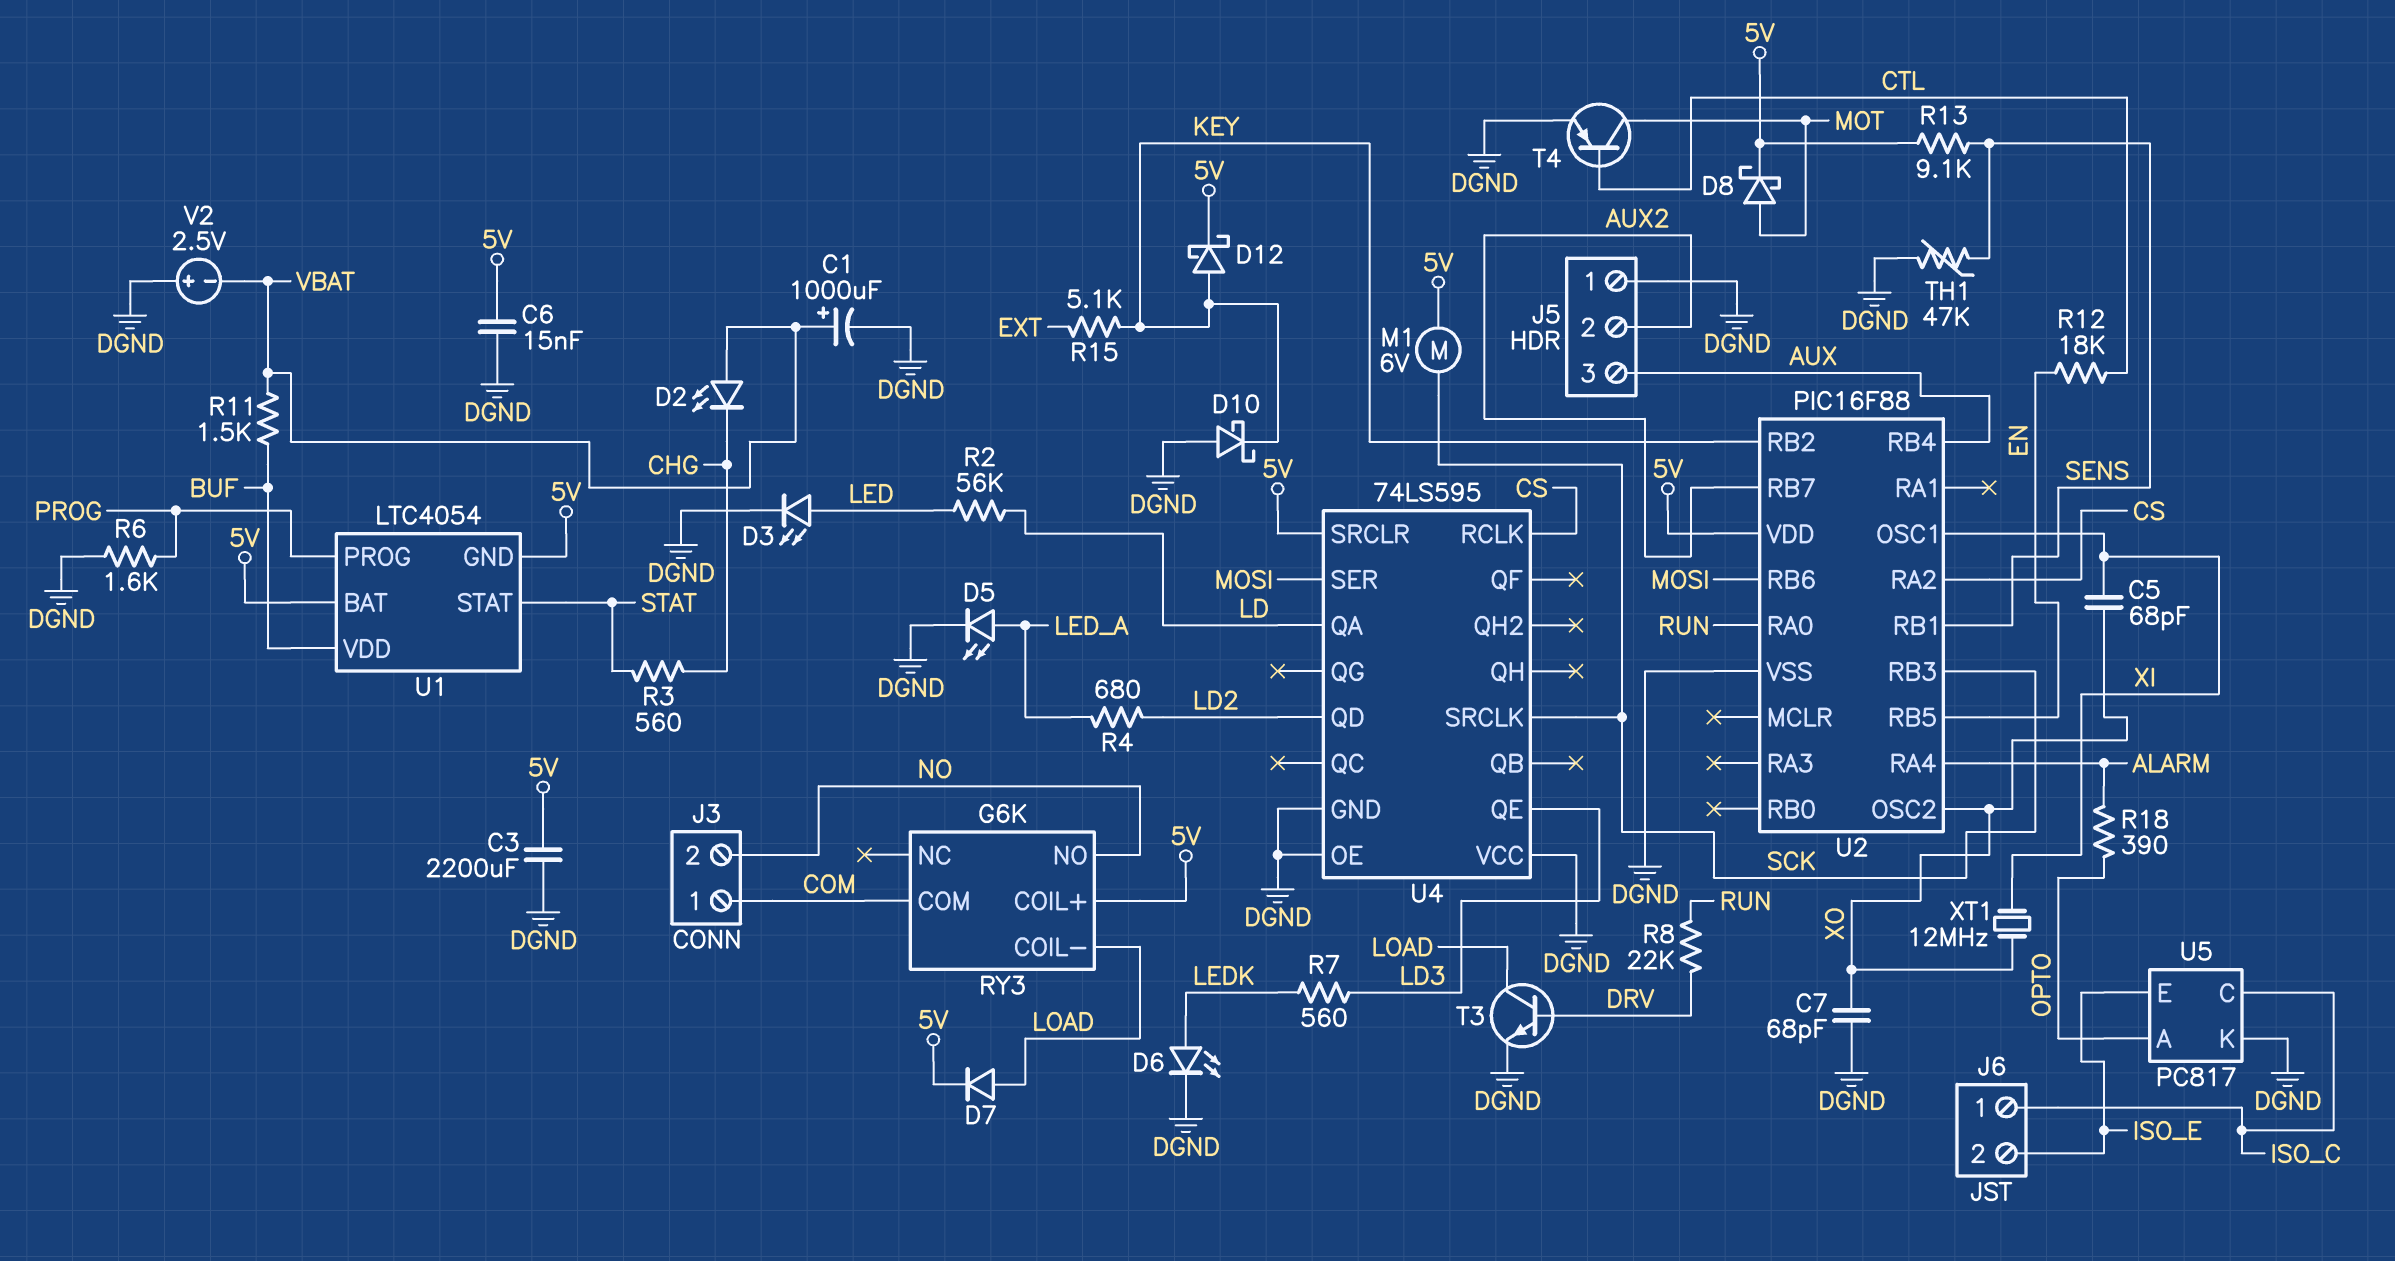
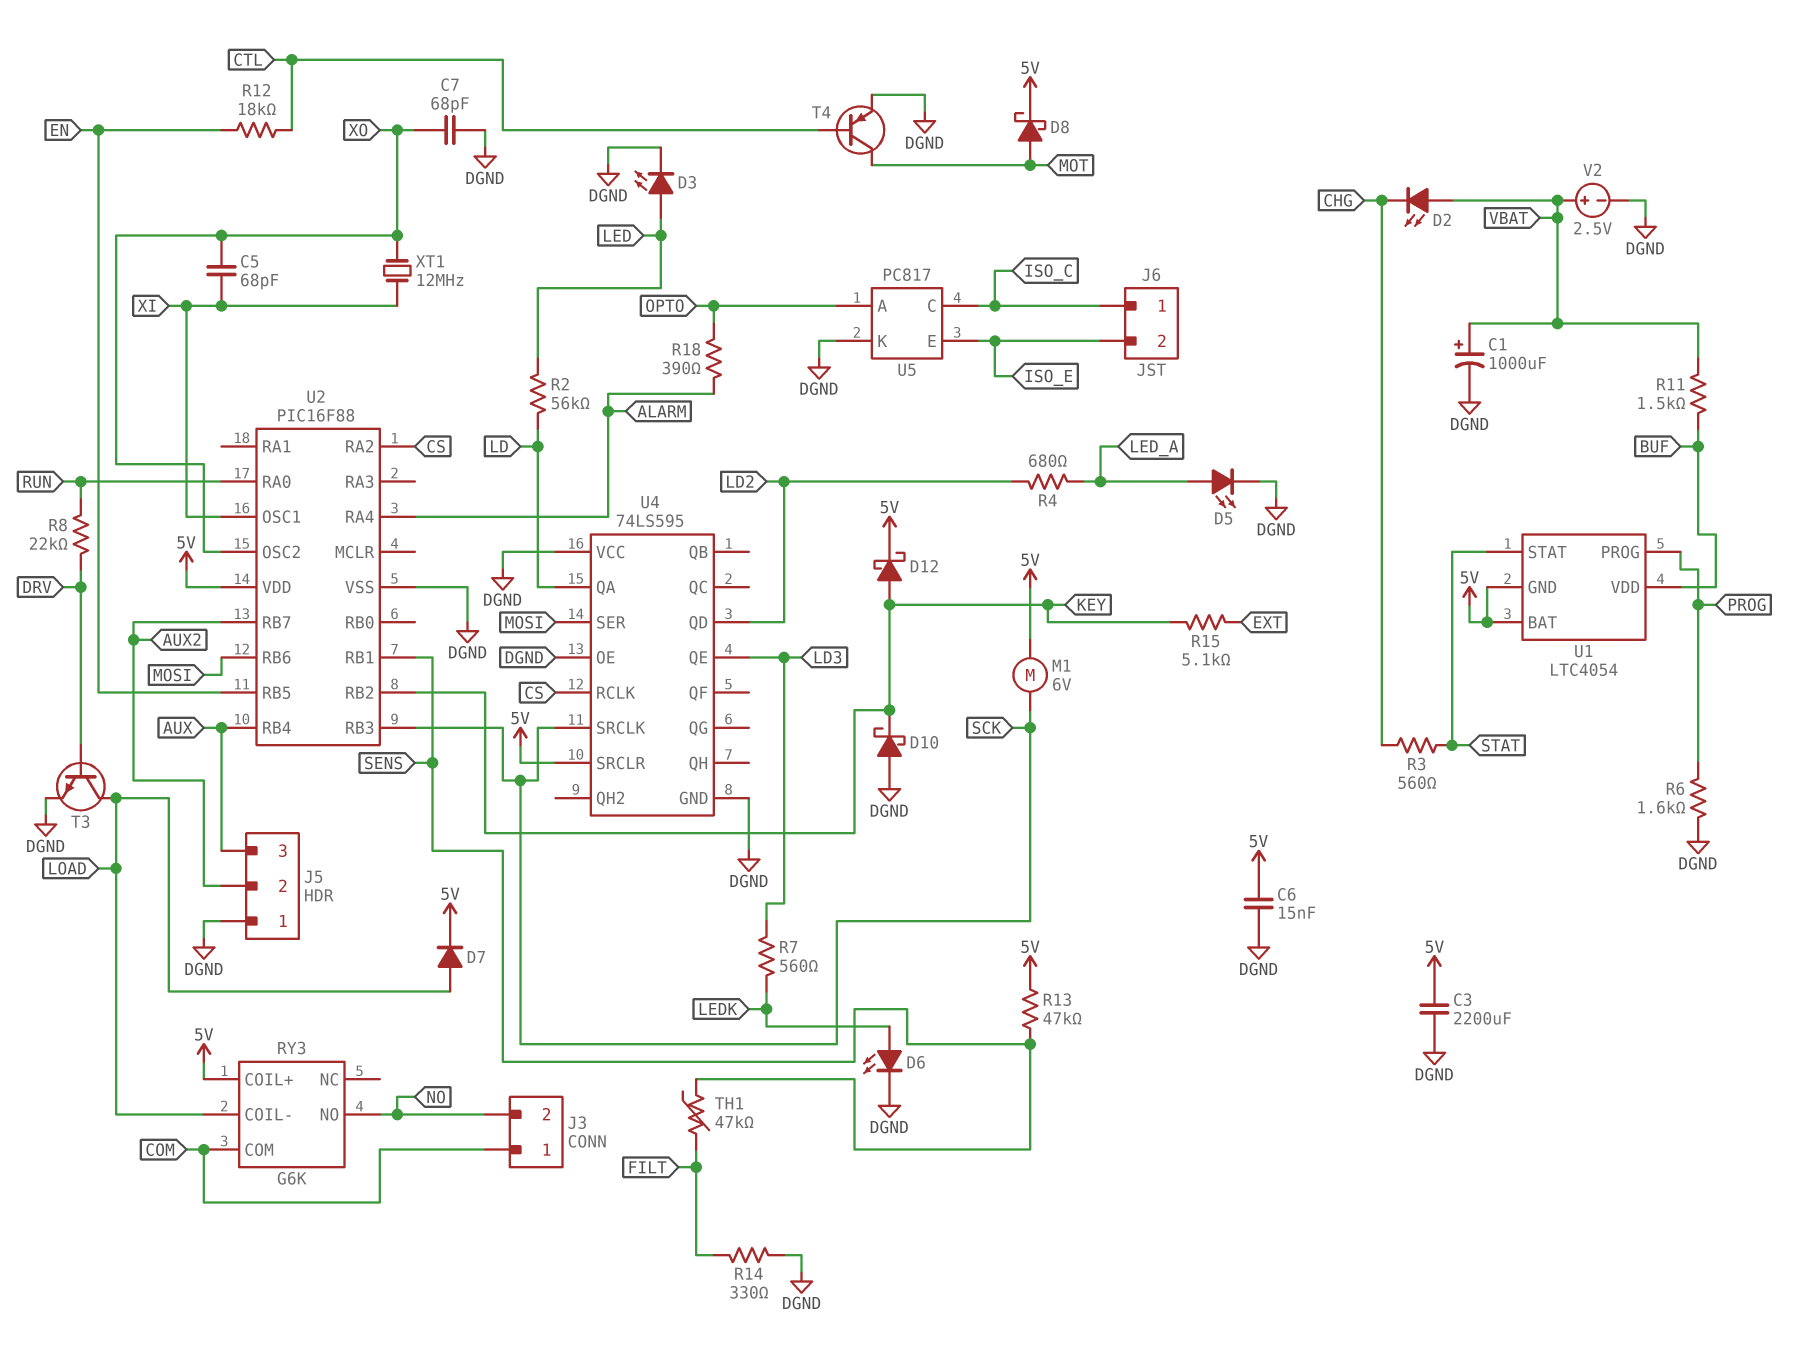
R13: 9.1k (5V, SENS) -> 47k (5V, SENS)
R14: none -> 330 (DGND, FILT)
TH1: 47k (DGND, SENS) -> 47k (FILT, SENS)
V2: 2.5V (plus DGND, minus VBAT) -> 2.5V (plus VBAT, minus DGND)

